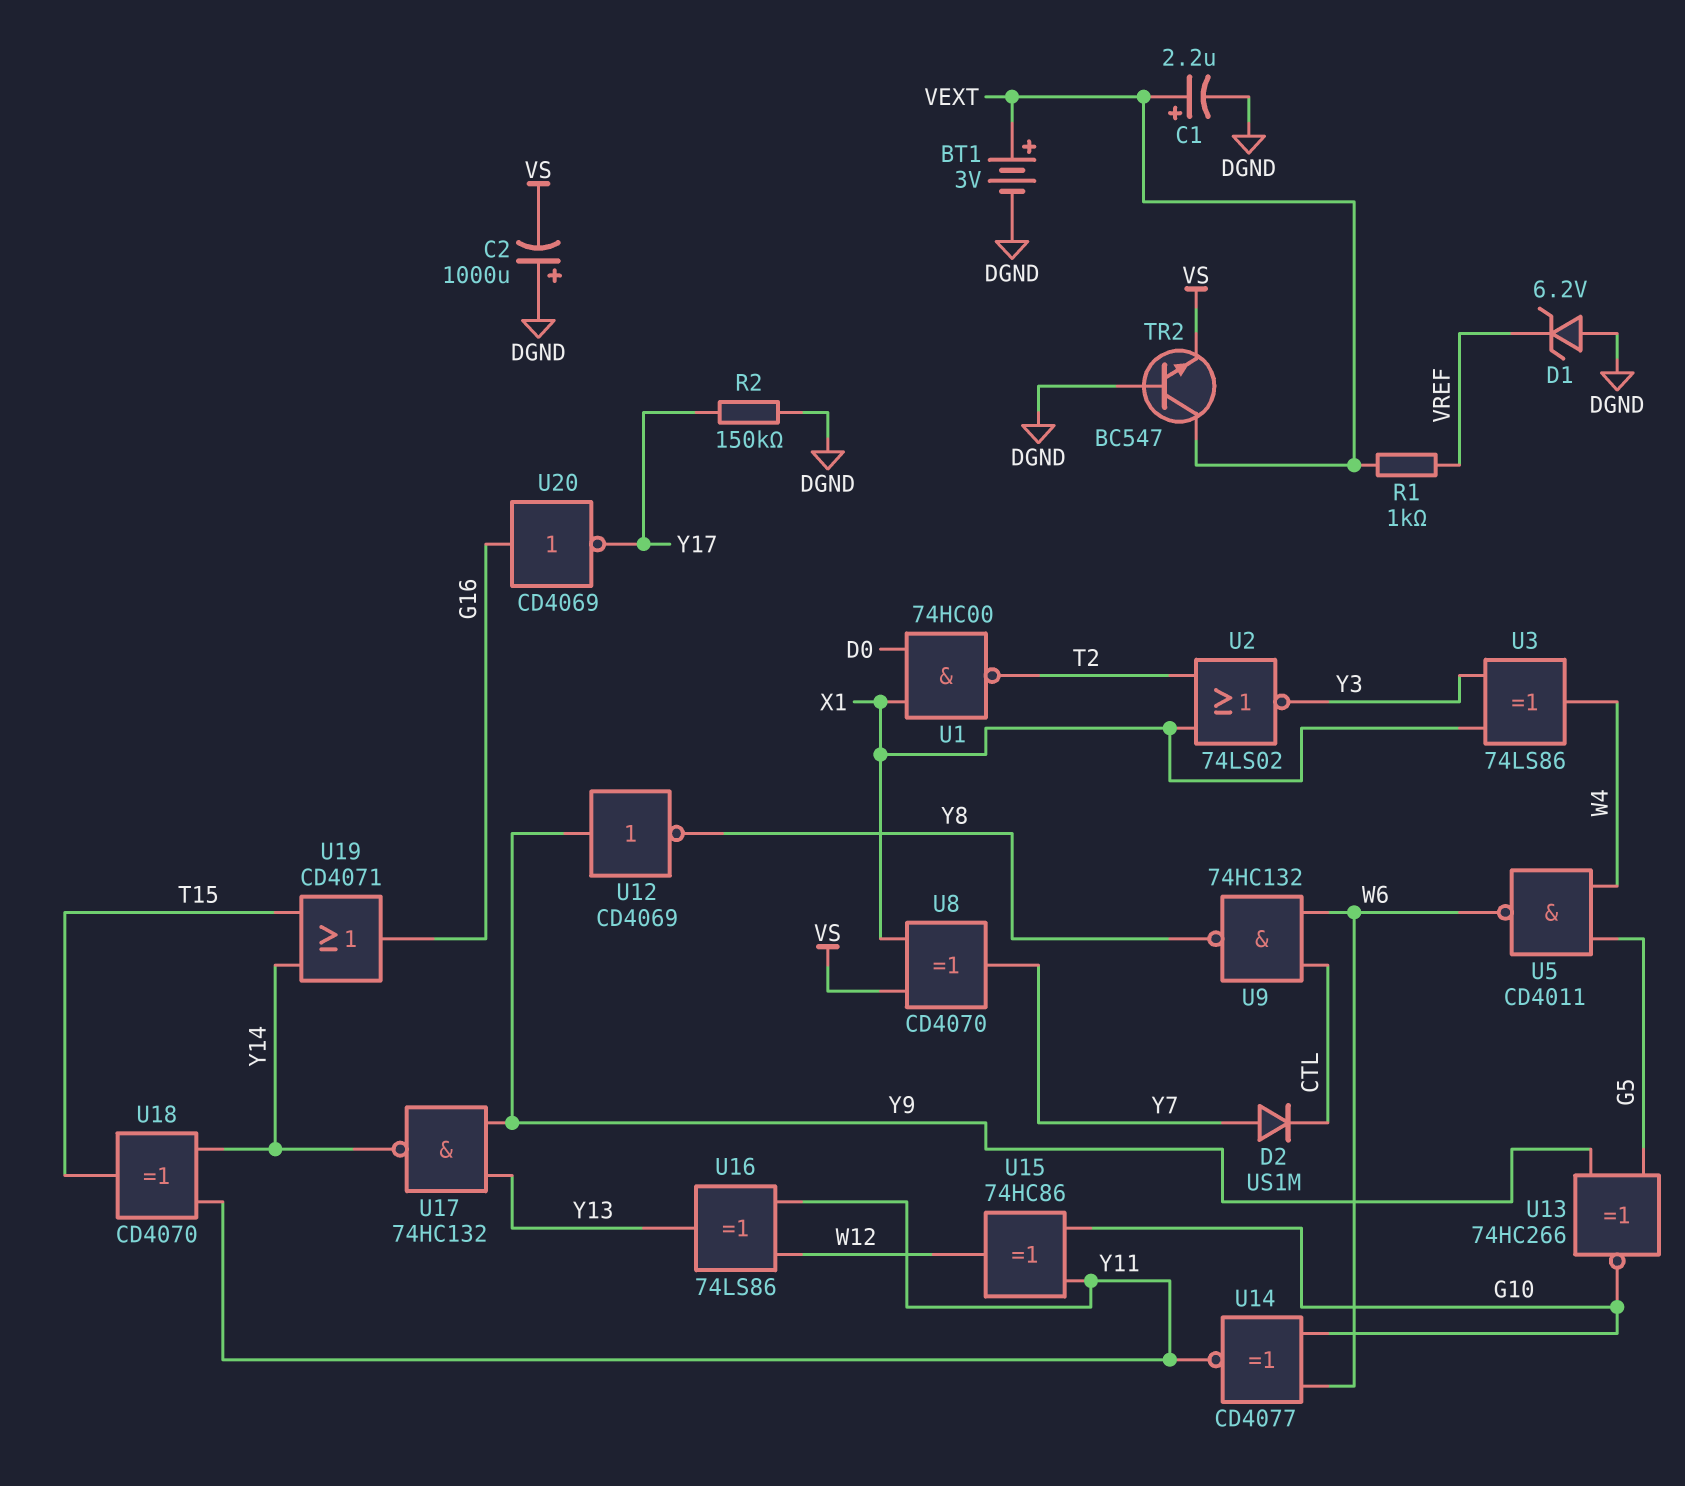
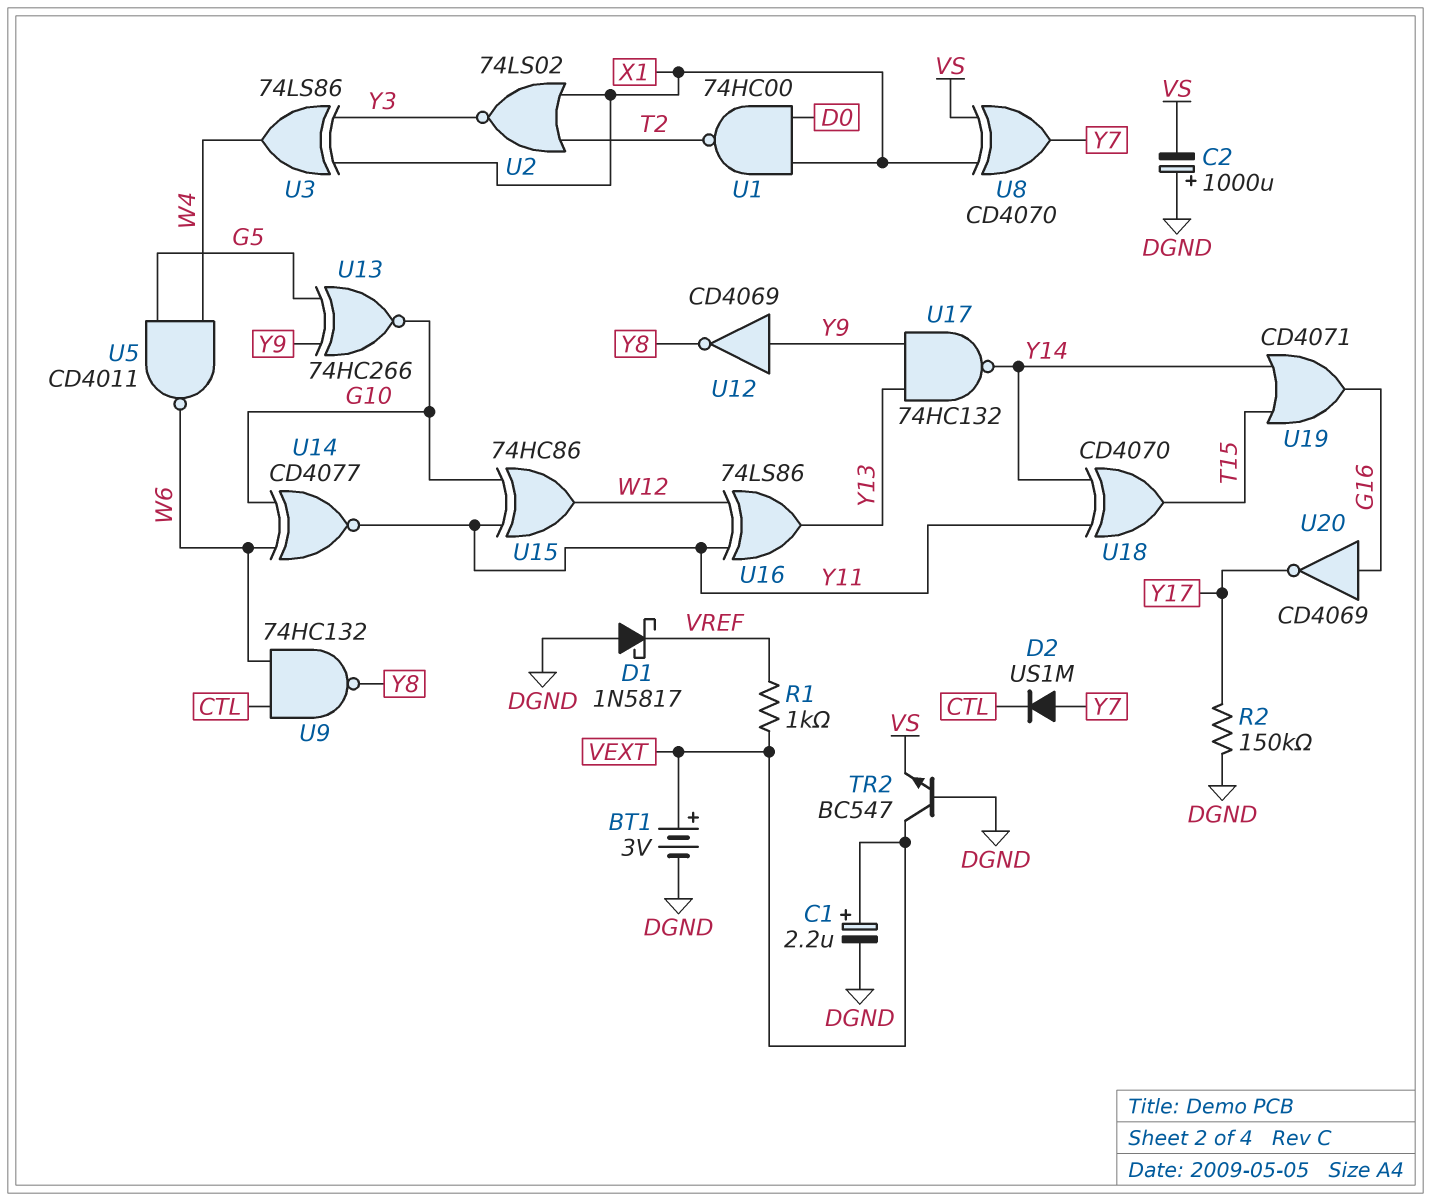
D1: zener 6.2V (A DGND, K VREF) -> schottky 1N5817 (A DGND, K VREF)

